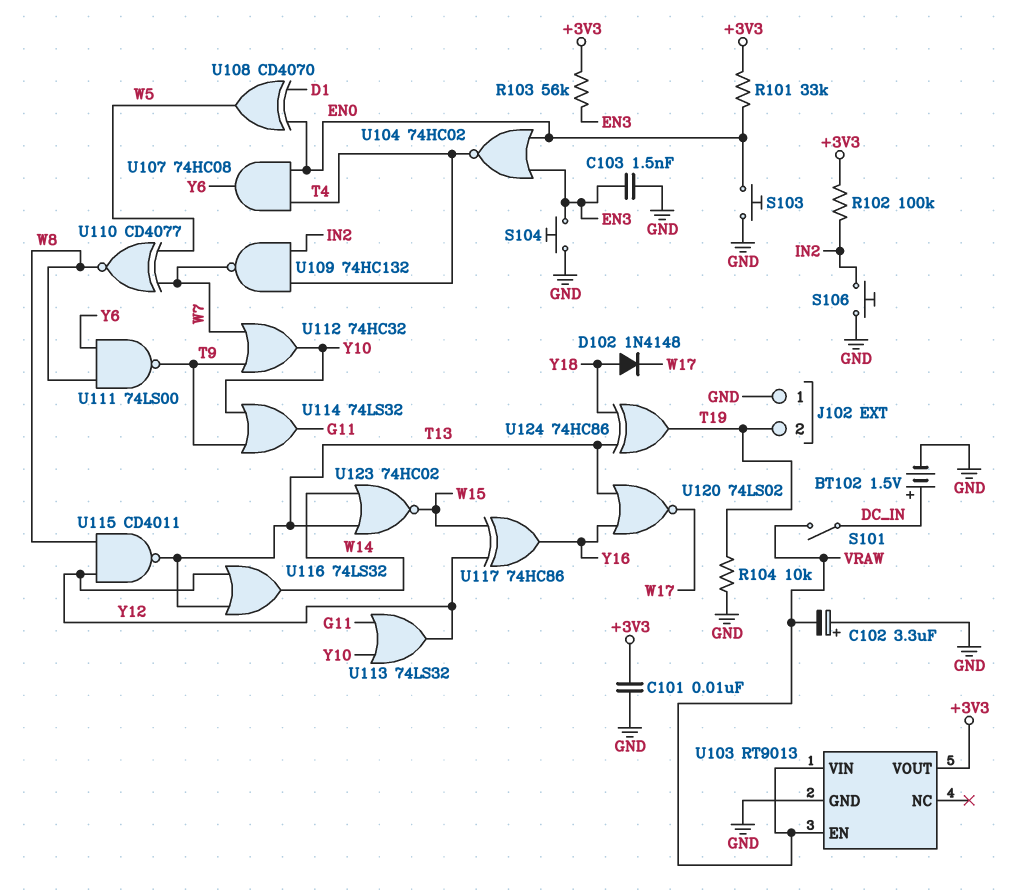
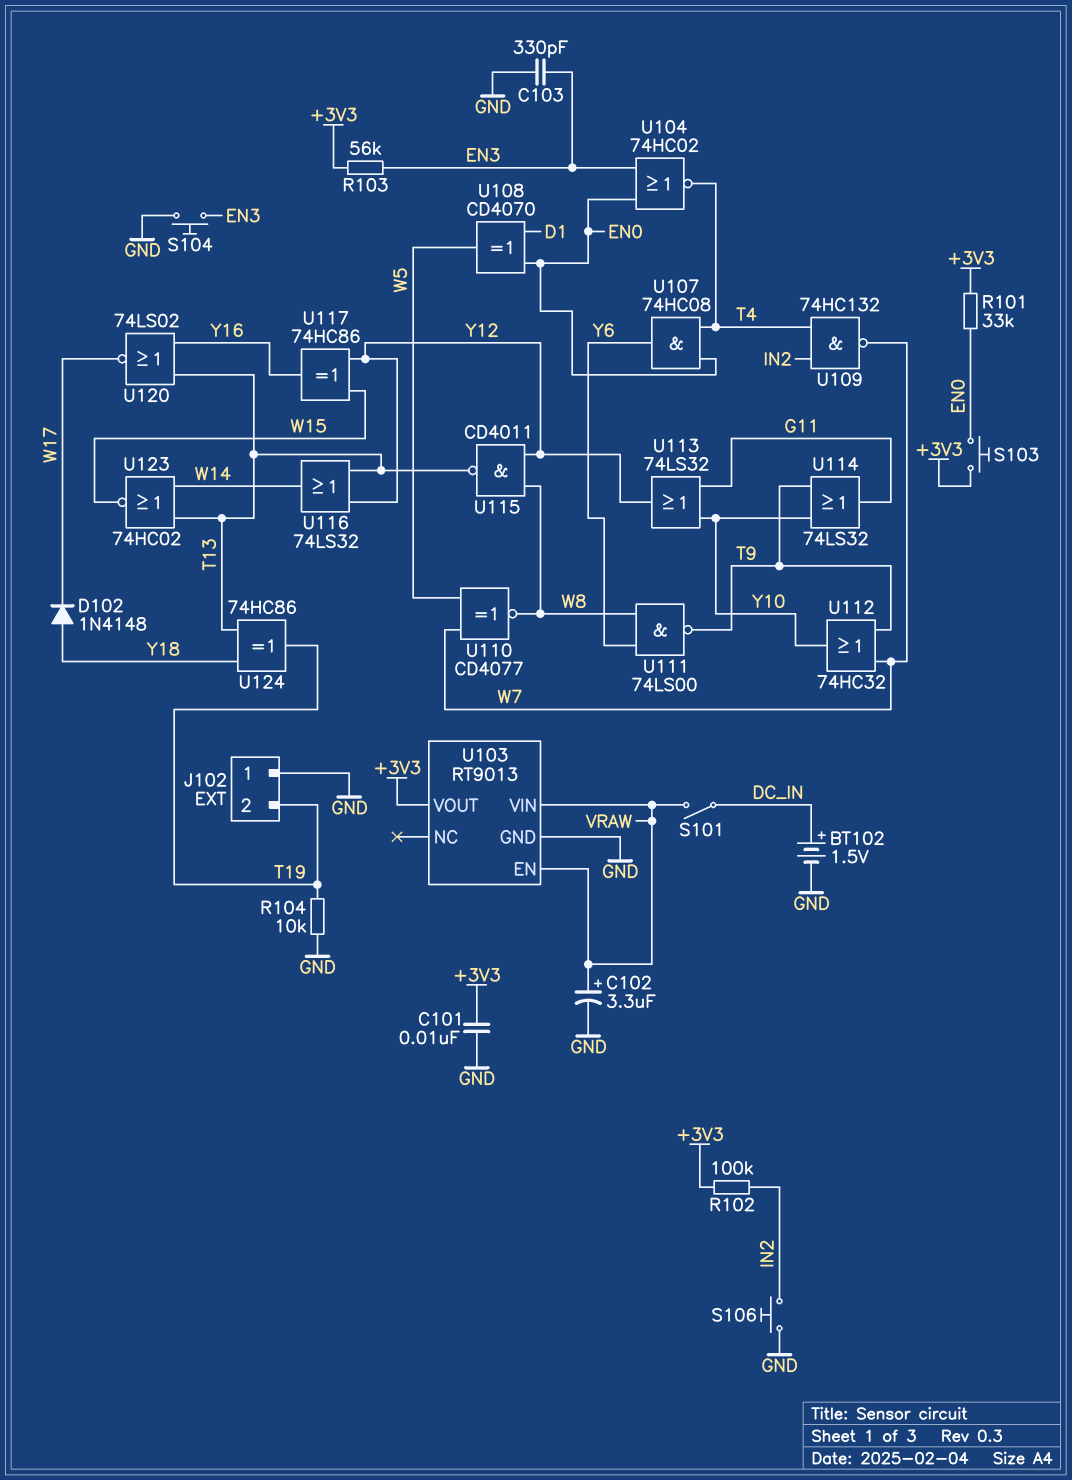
C102: 3.3uF (plus GND, minus VRAW) -> 3.3uF (plus VRAW, minus GND)
C103: 1.5nF (EN3, GND) -> 330pF (EN3, GND)
S103: button (EN0, GND) -> button (+3V3, EN0)

